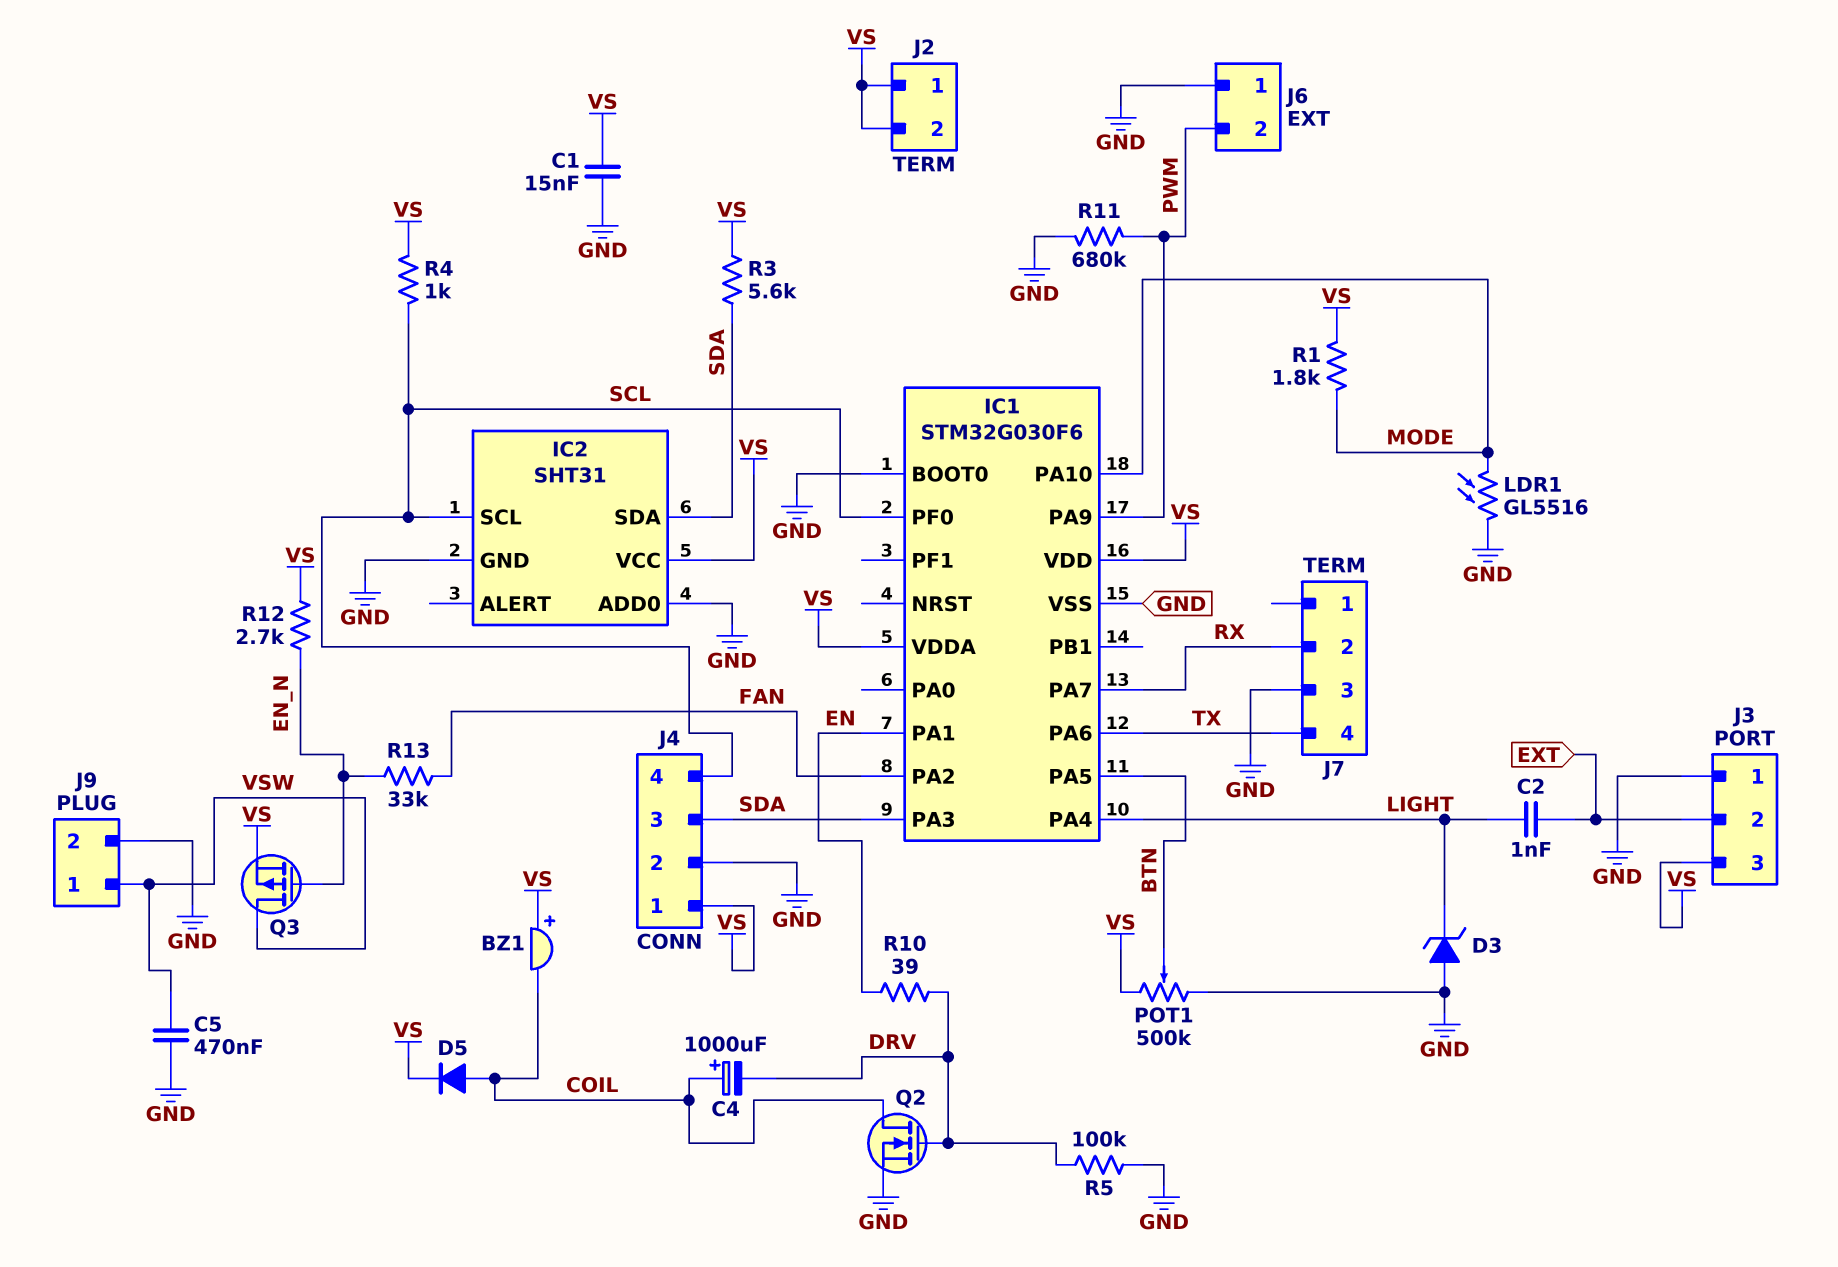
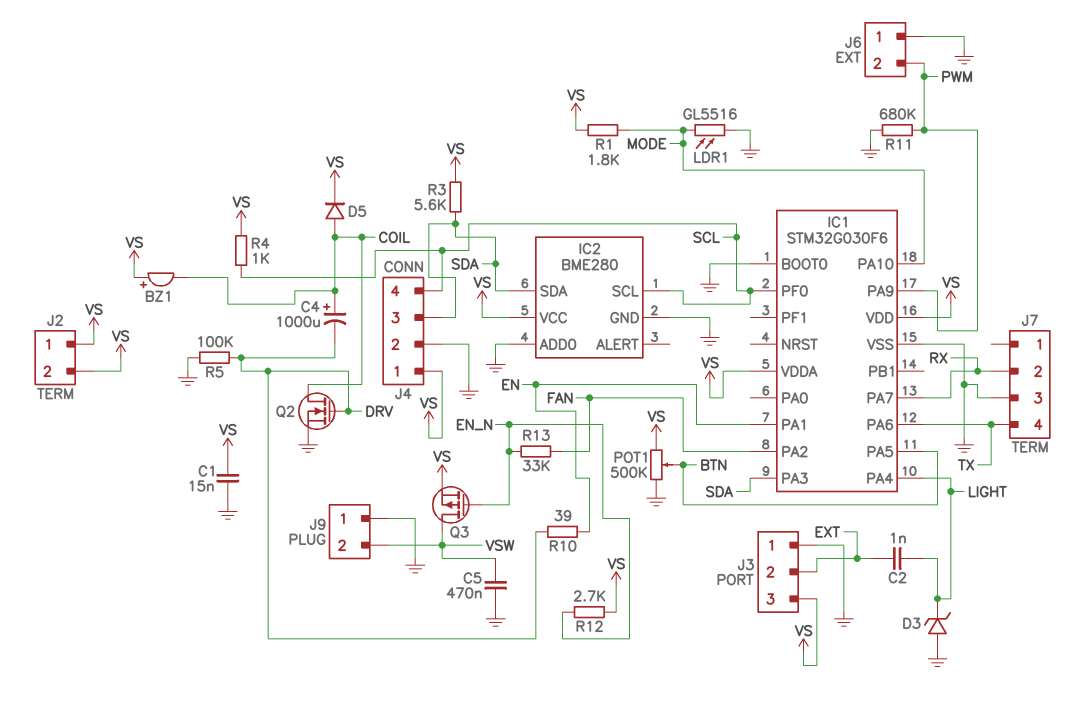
IC2: SHT31 -> BME280
J9 pin 1: VSW -> GND
J9 pin 2: GND -> VSW

